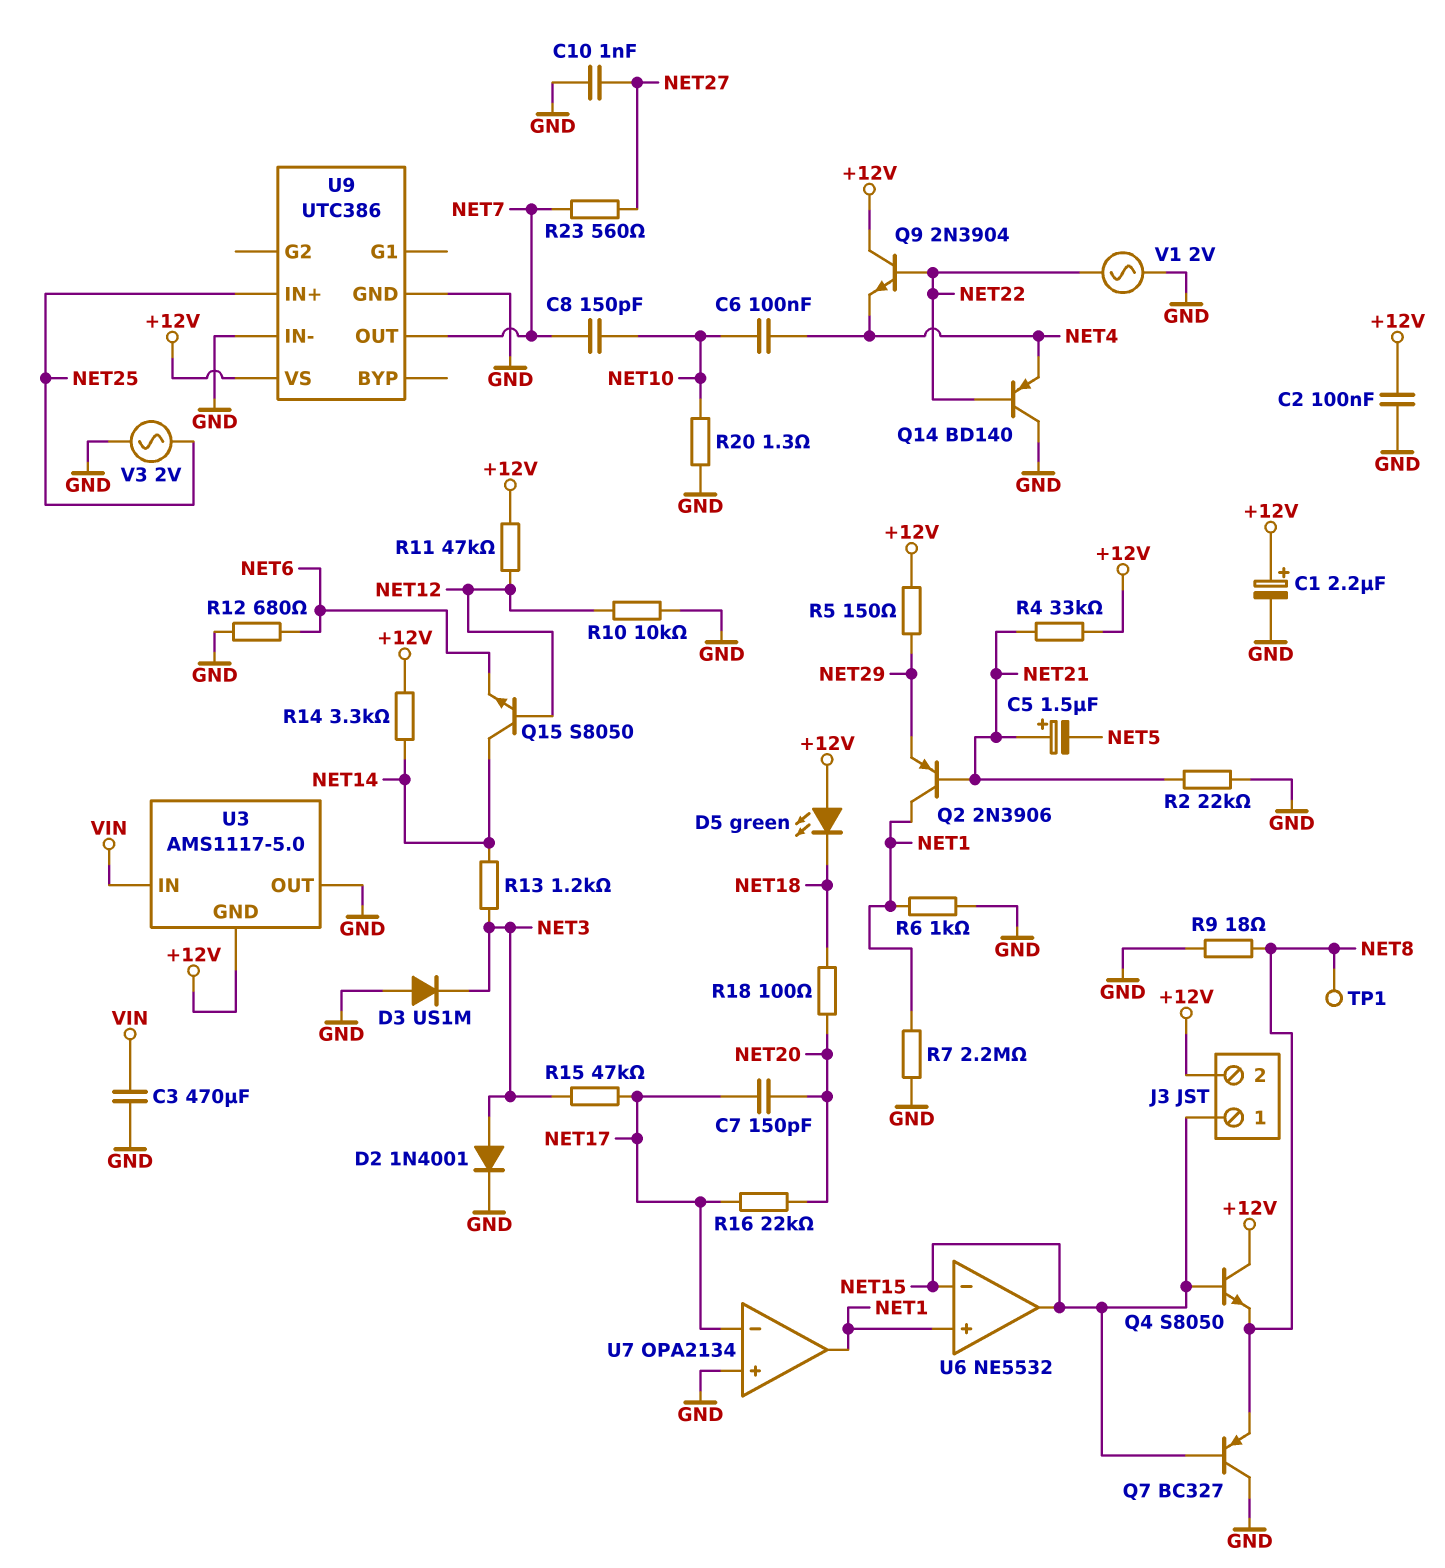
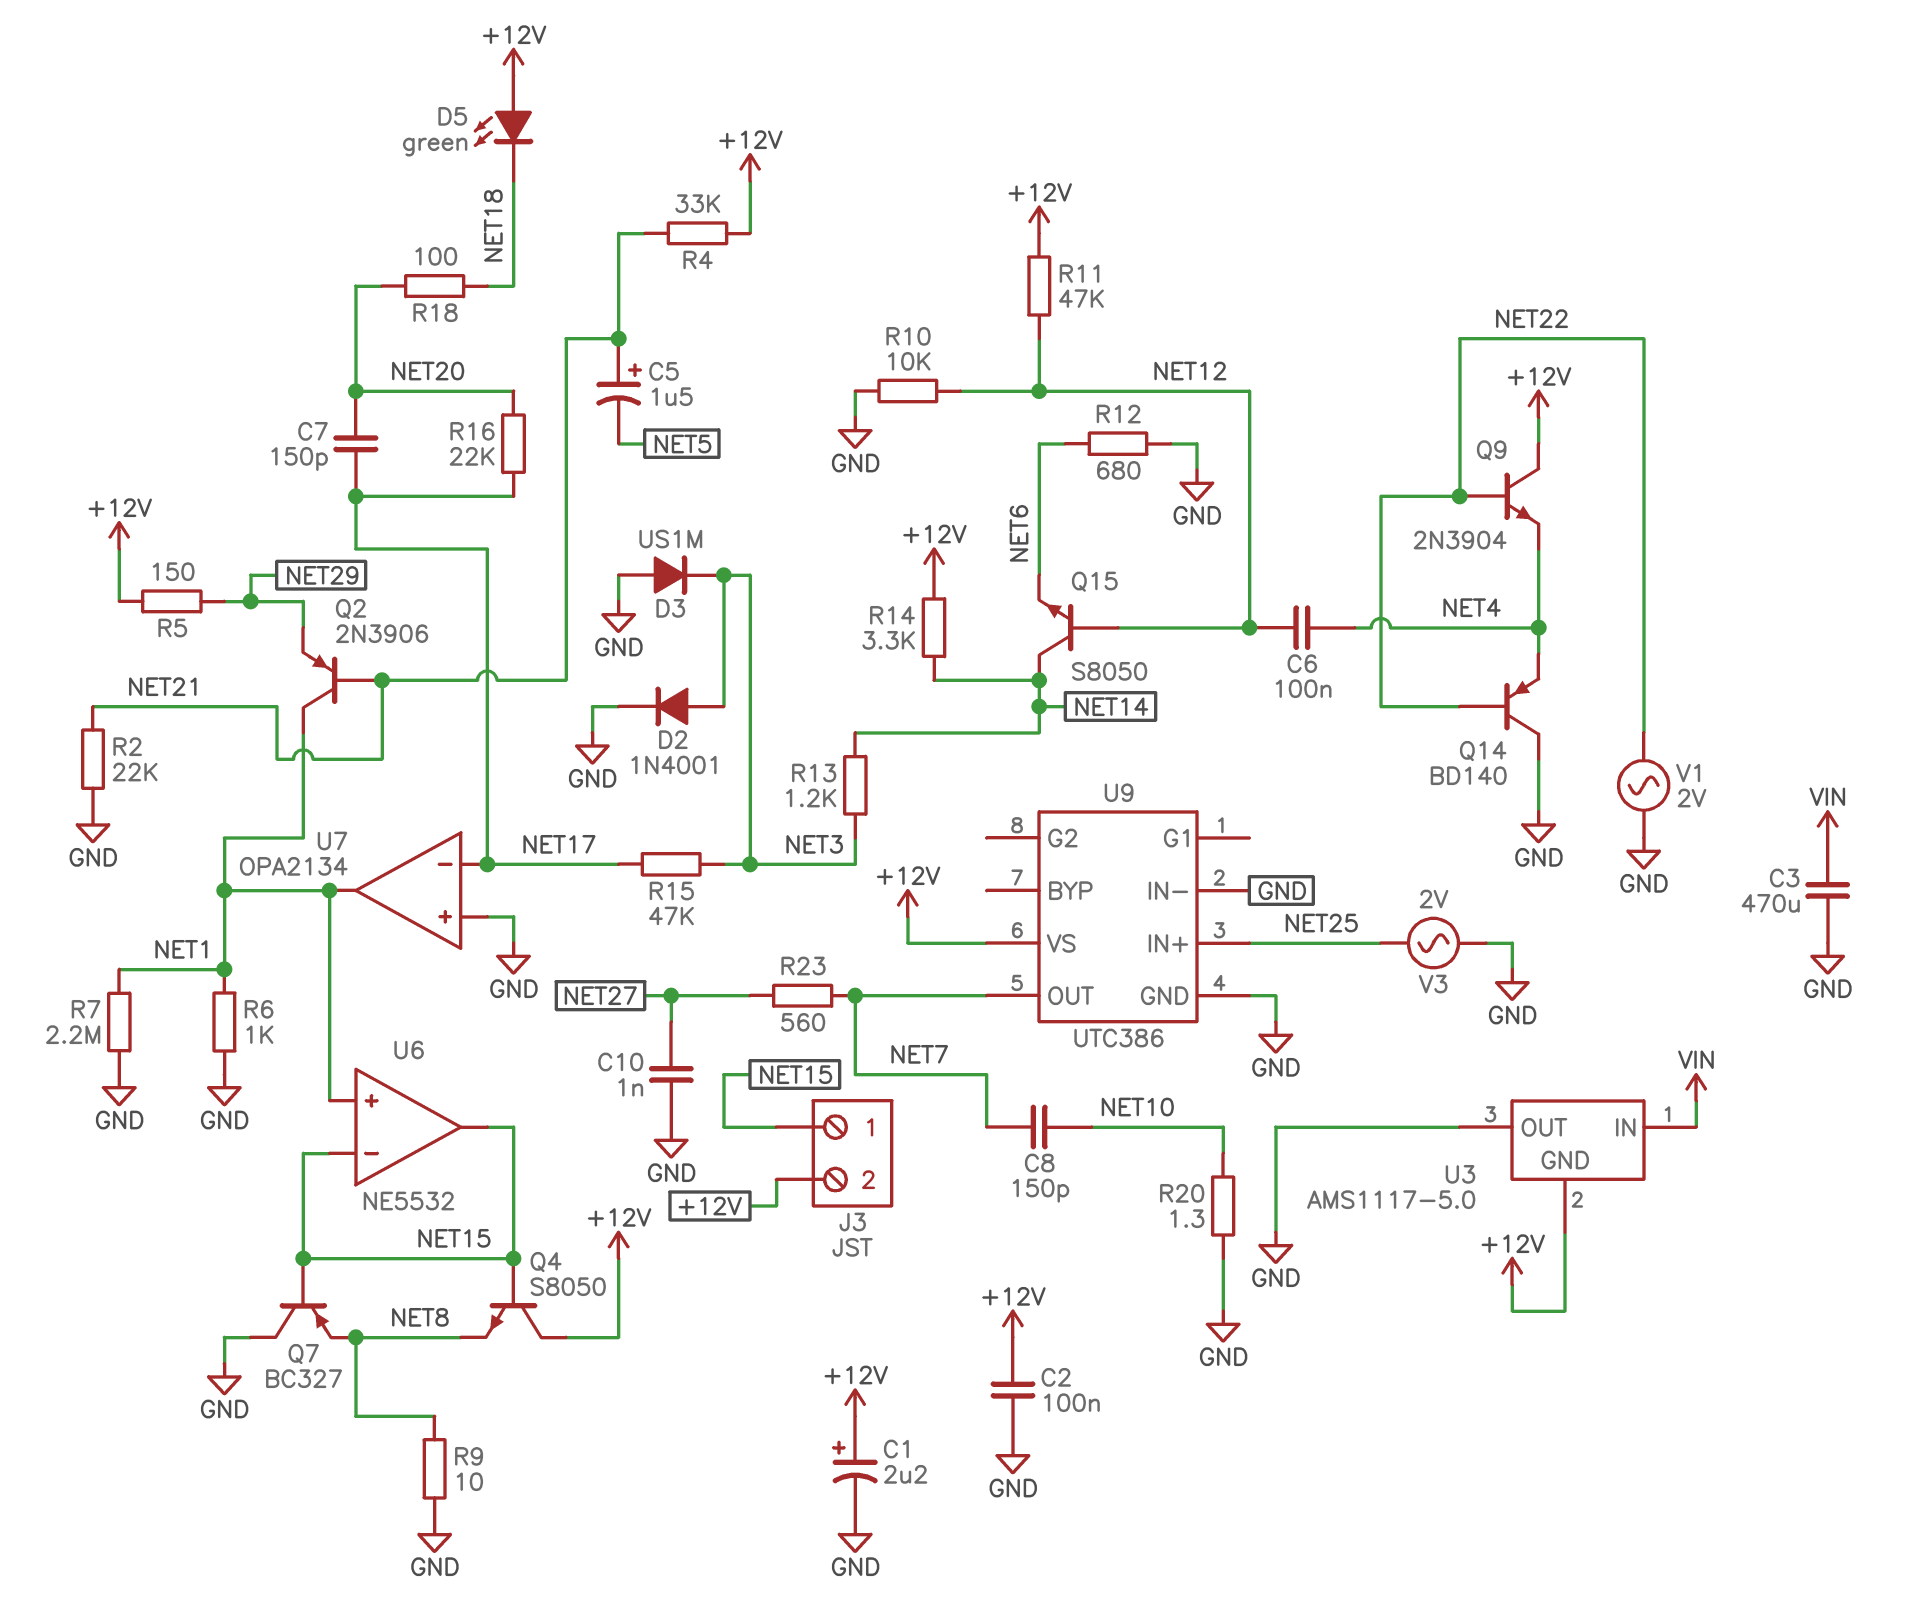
C6: 100nF (NET4, NET10) -> 100nF (NET4, NET12)
R9: 18 (GND, NET8) -> 10 (GND, NET8)
TP1: test point (NET8) -> none

